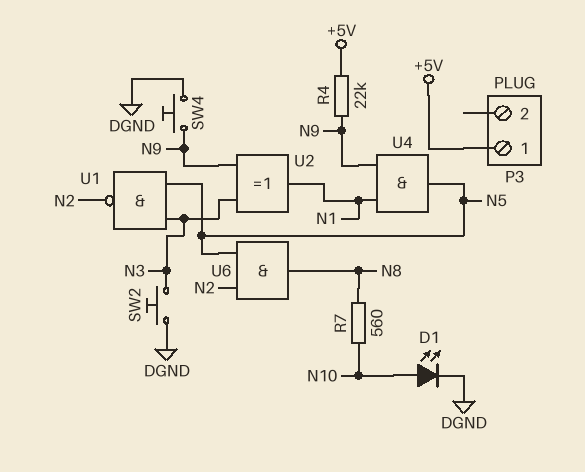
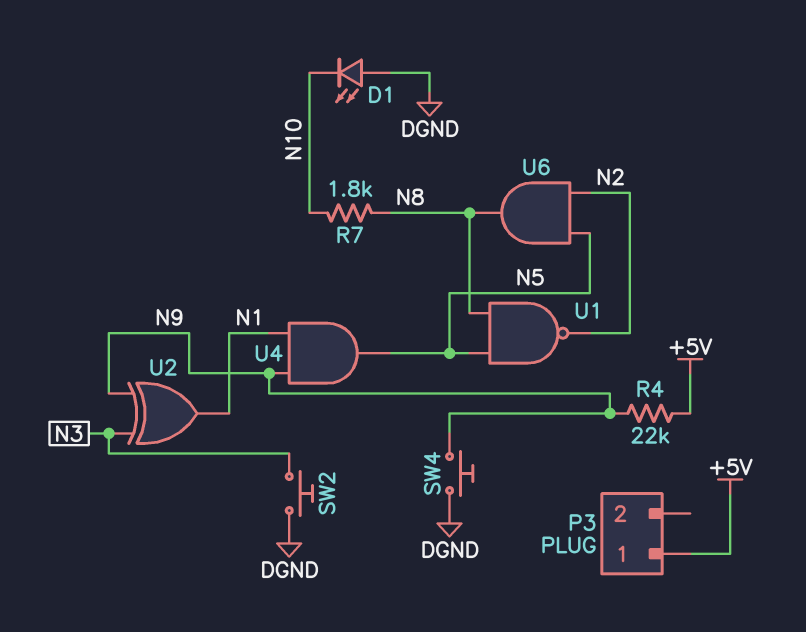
D1: LED (A N10, K DGND) -> LED (A DGND, K N10)
R7: 560 (N8, N10) -> 1.8k (N8, N10)
U1: NAND (in N3, in N5, out N2) -> NAND (in N5, in N8, out N2)

